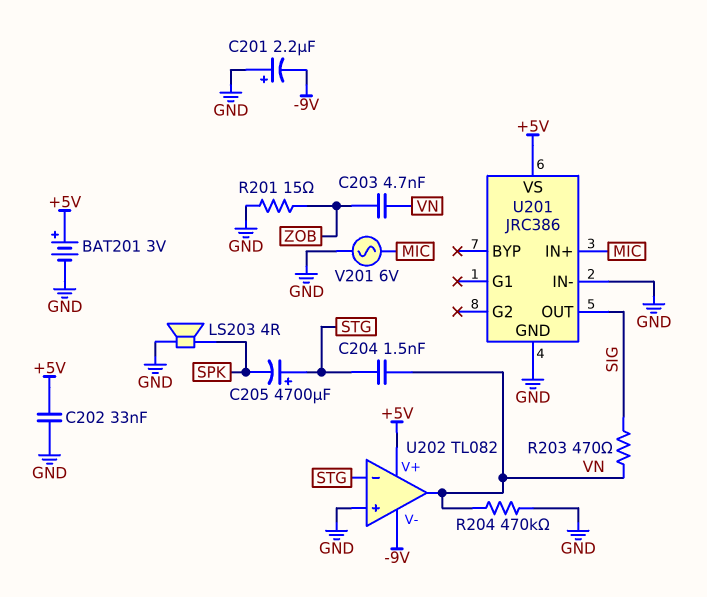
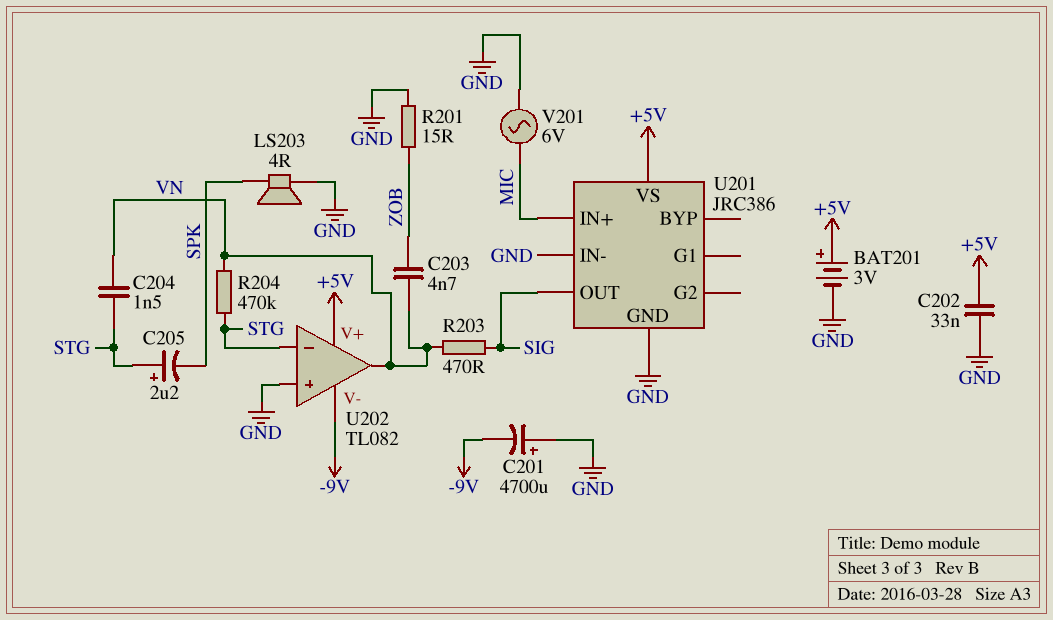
C201: 2.2uF (plus GND, minus -9V) -> 4700uF (plus GND, minus -9V)
C205: 4700uF (plus STG, minus SPK) -> 2.2uF (plus STG, minus SPK)
R204: 470k (GND, VN) -> 470k (STG, VN)

